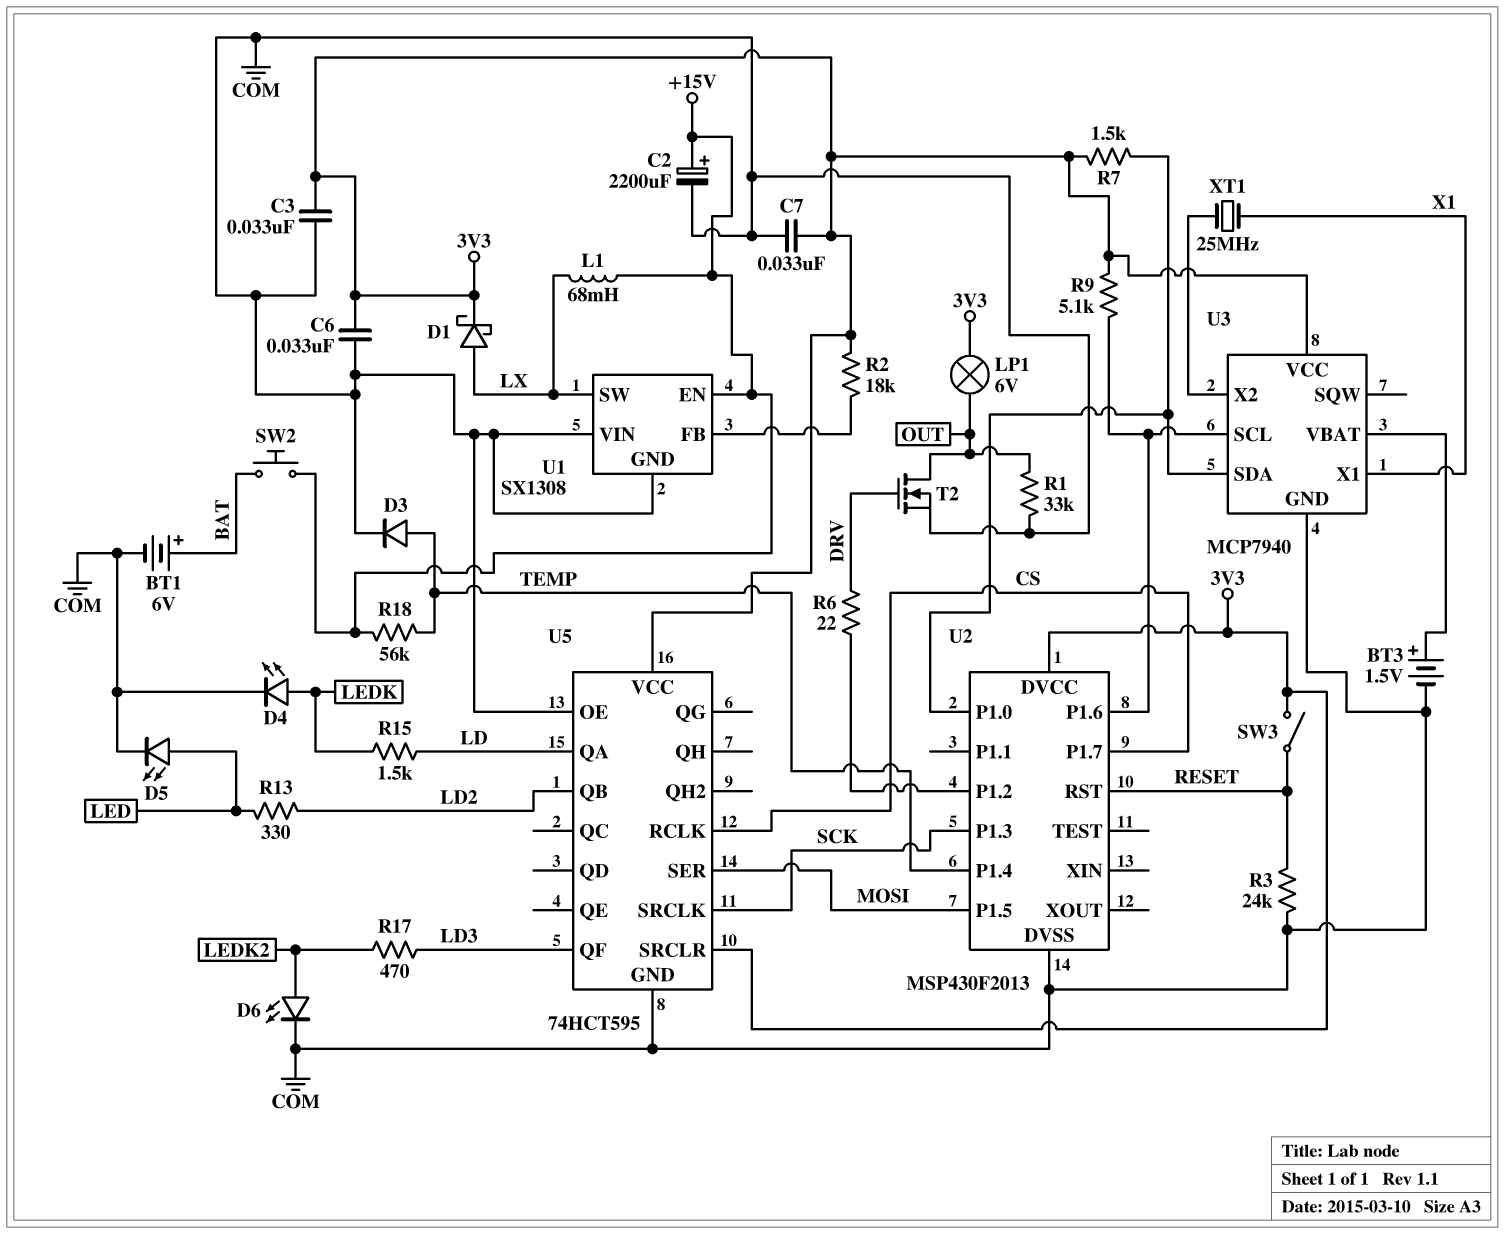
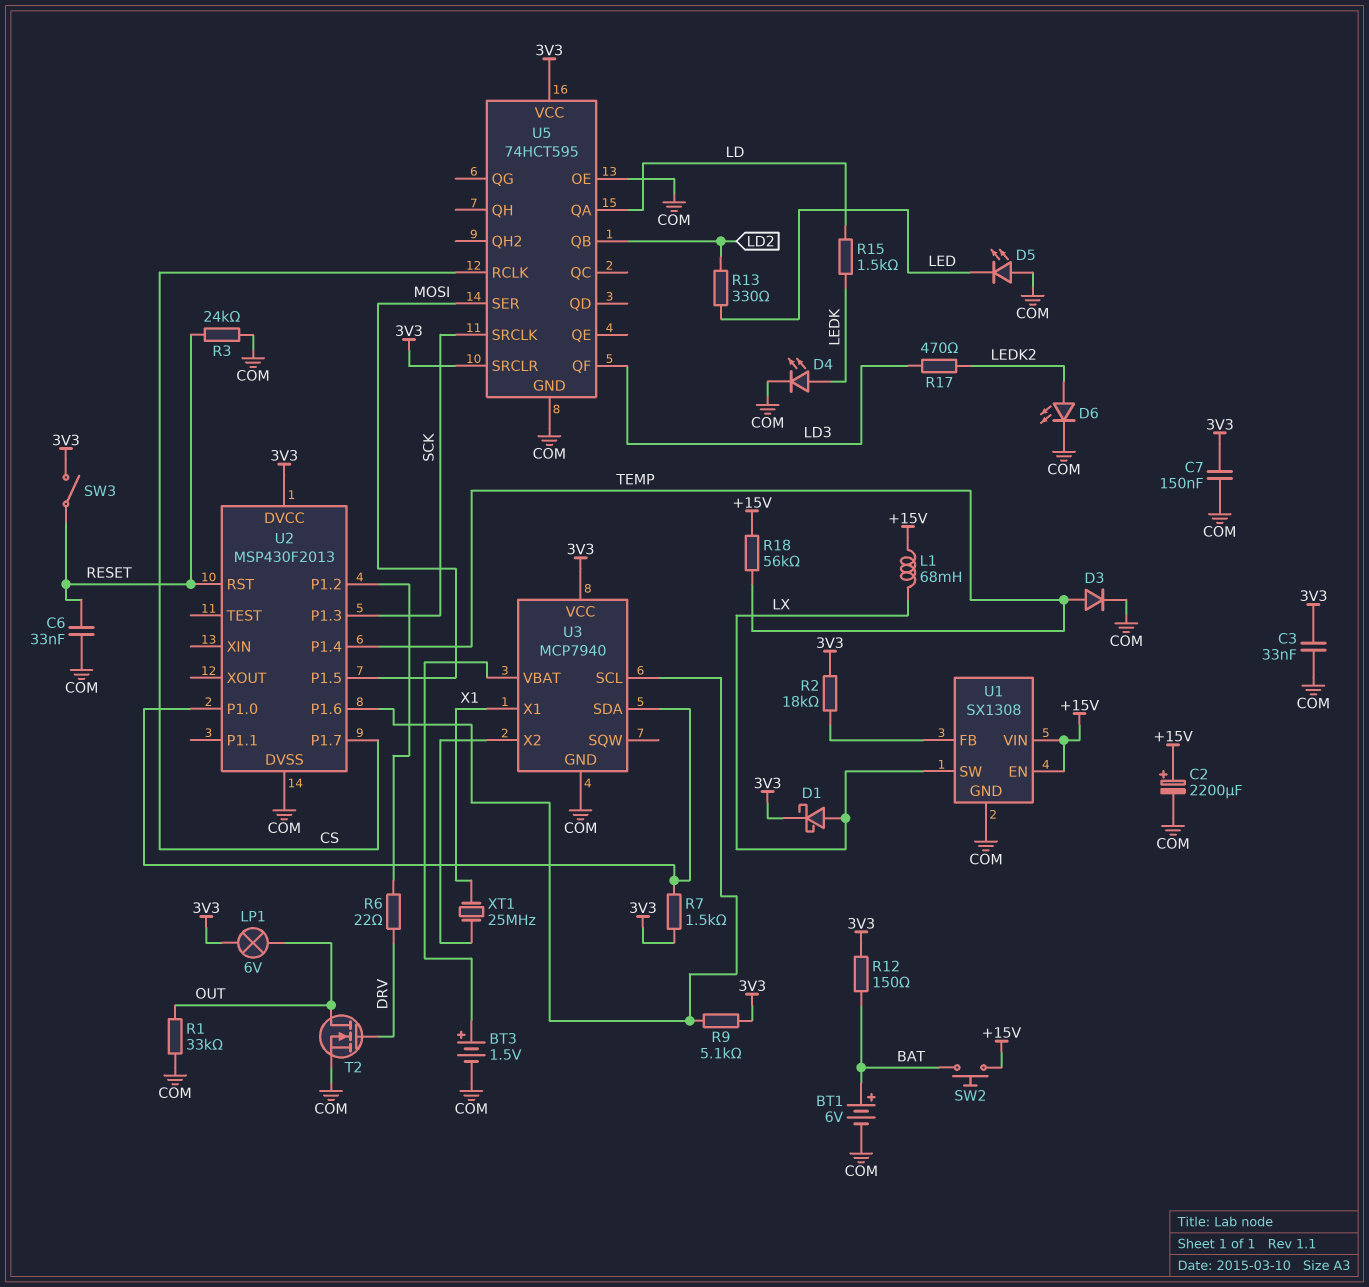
C6: 33nF (3V3, COM) -> 33nF (COM, RESET)
C7: 33nF (3V3, COM) -> 150nF (3V3, COM)
D5: LED (A LED, K COM) -> LED (A COM, K LED)
R12: none -> 150 (3V3, BAT)
U1 pin VIN: COM -> +15V

